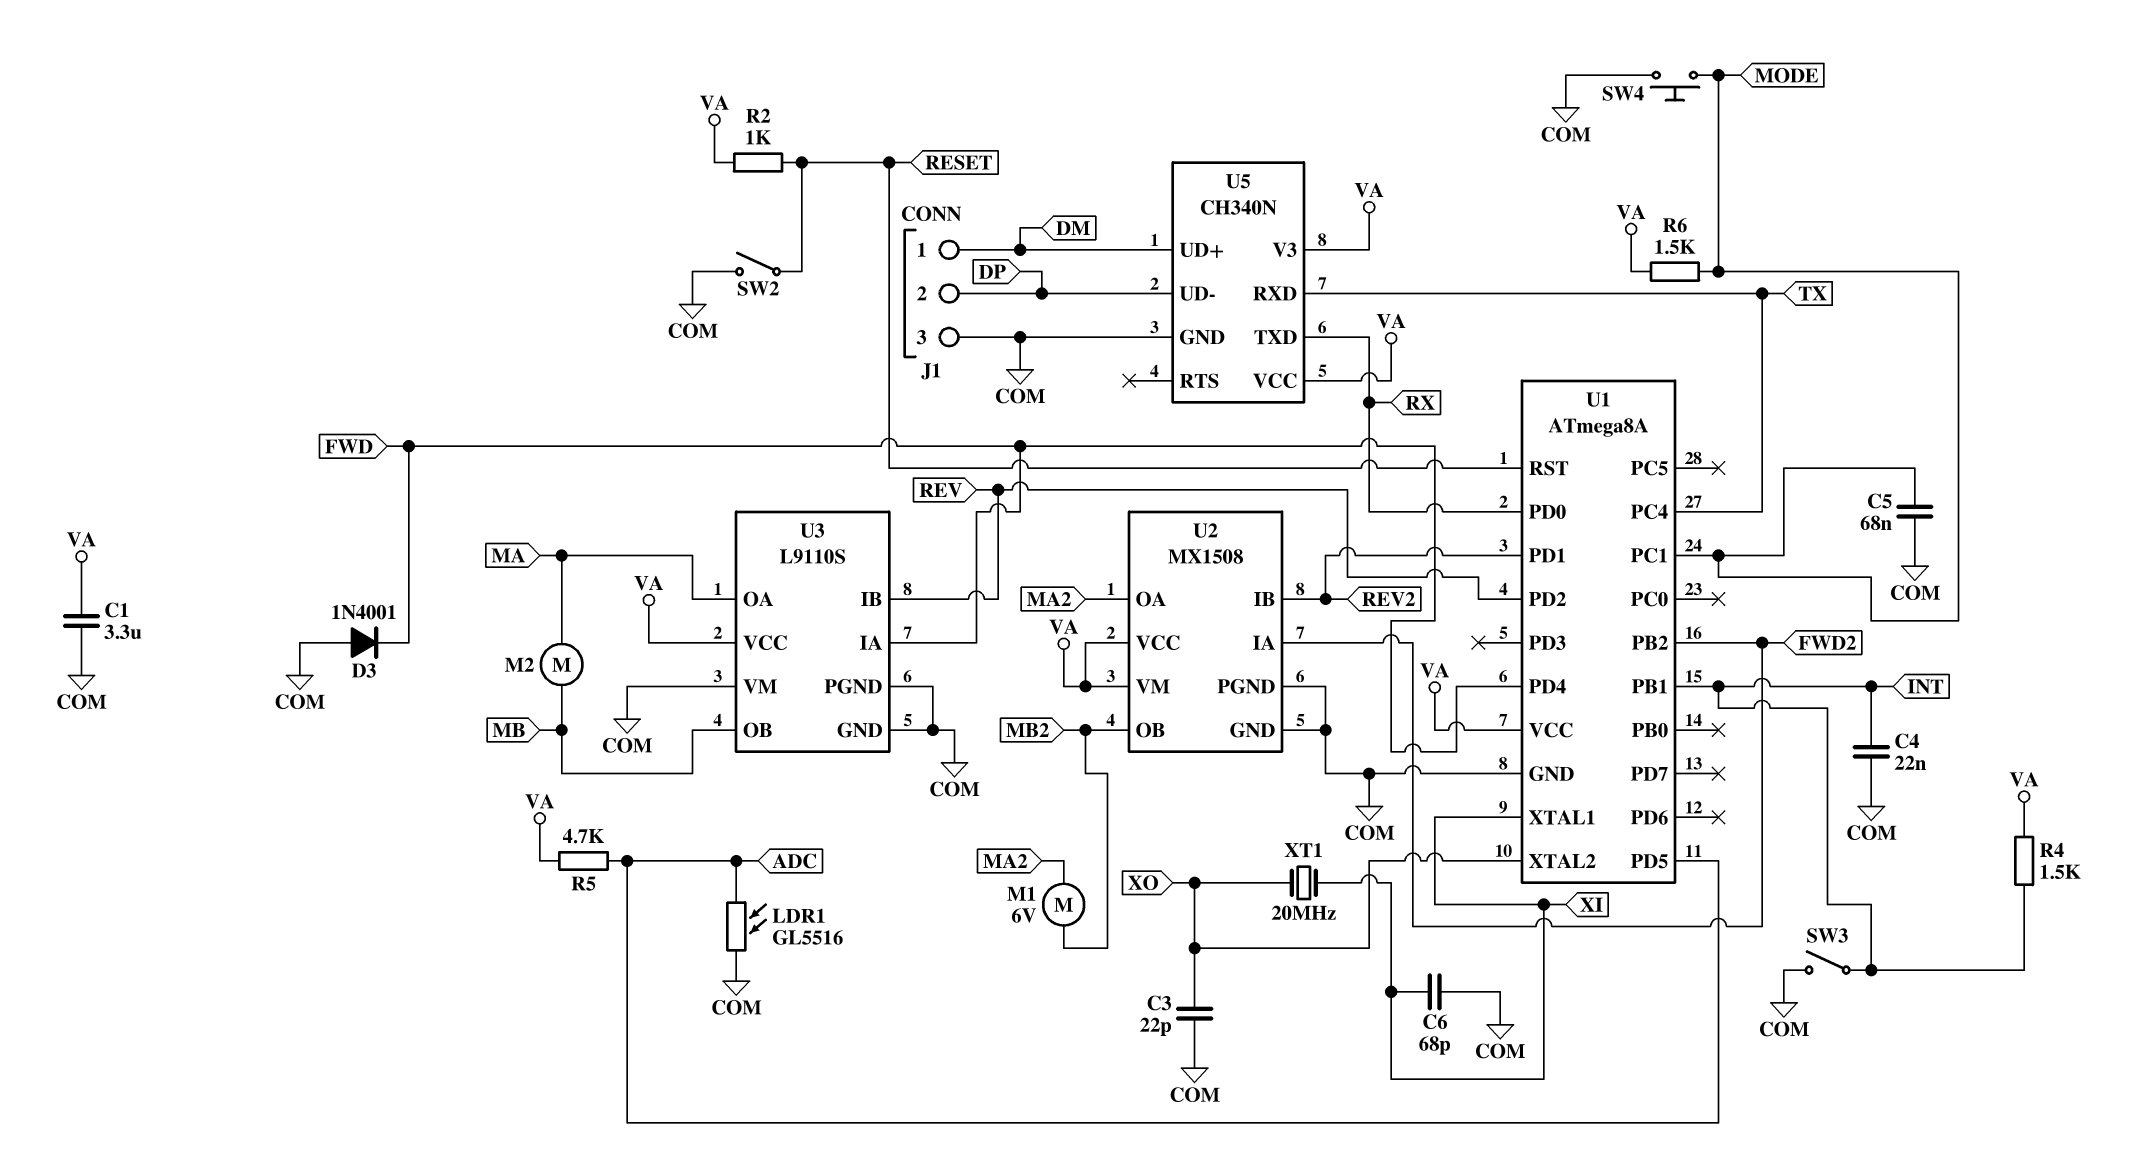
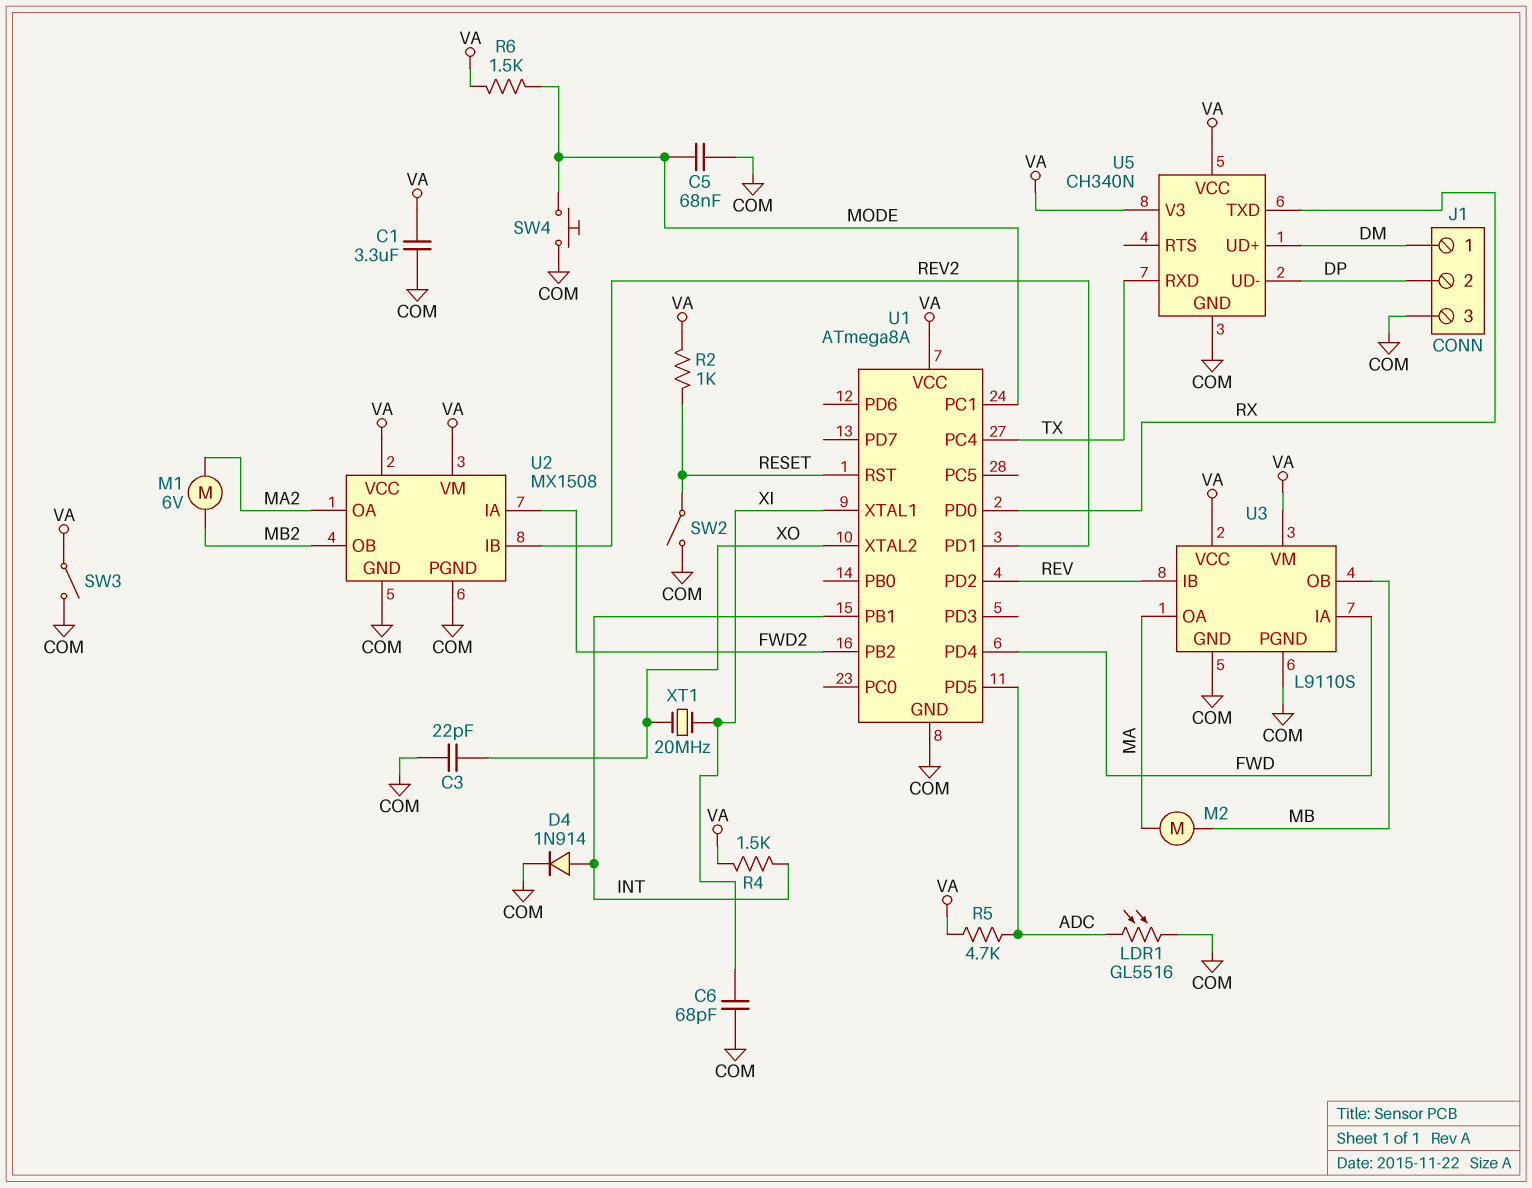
C4: 22nF (COM, INT) -> none
D3: diode 1N4001 (A COM, K FWD) -> none
D4: none -> diode 1N914 (A INT, K COM)
SW3: switch (COM, INT) -> switch (COM, VA)
U3 pin VM: COM -> VA

